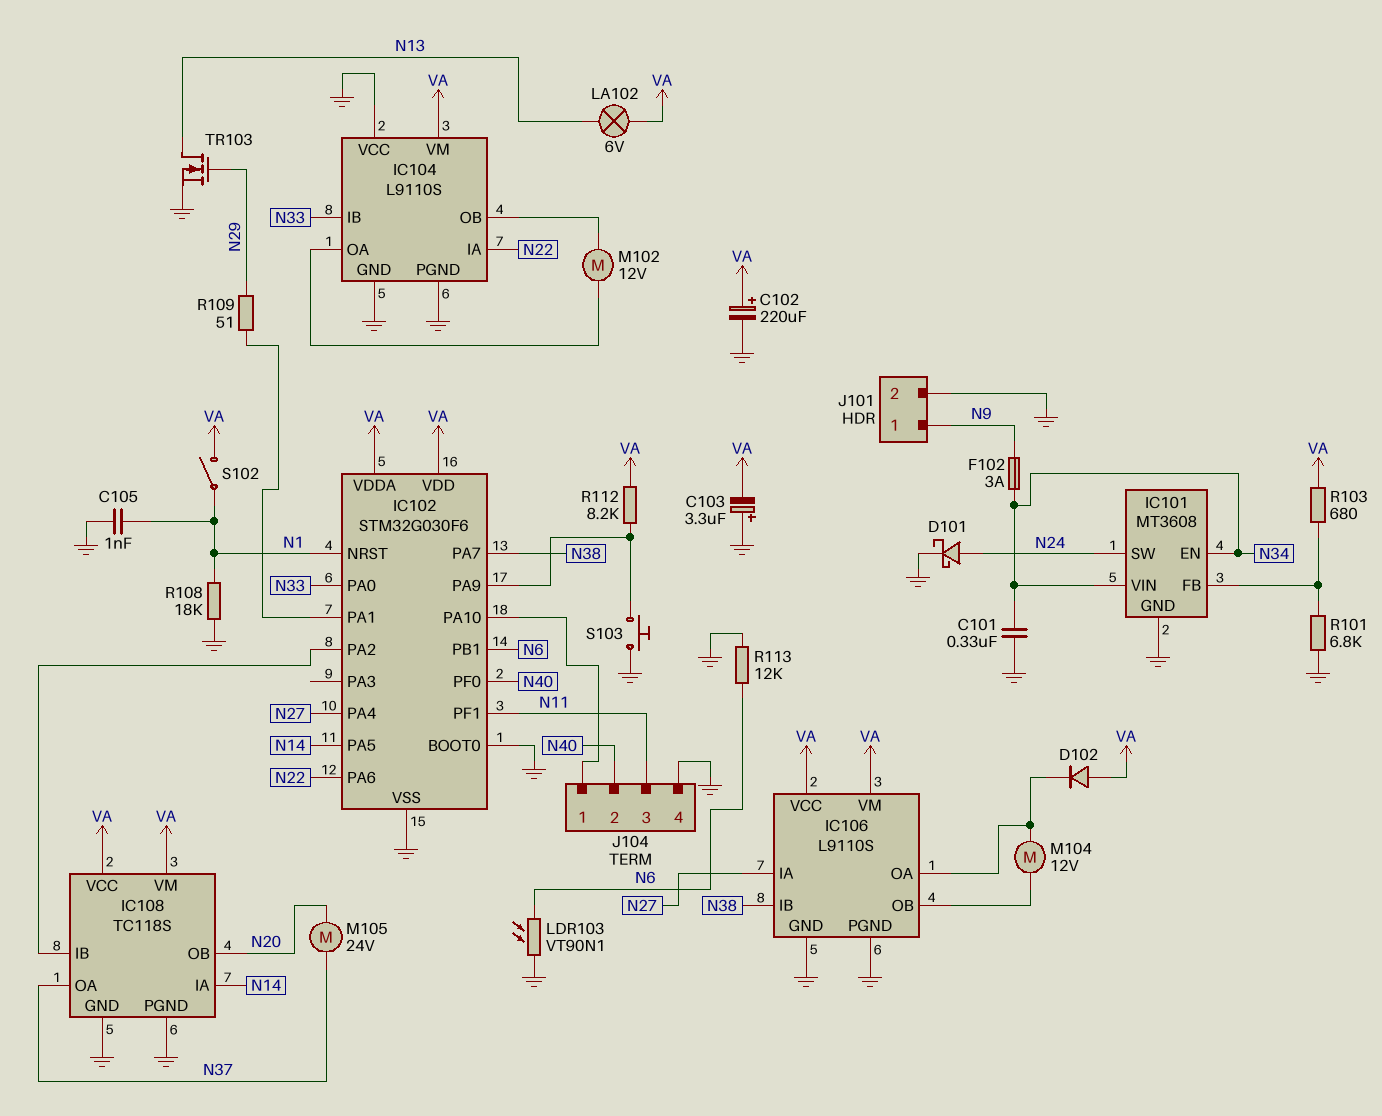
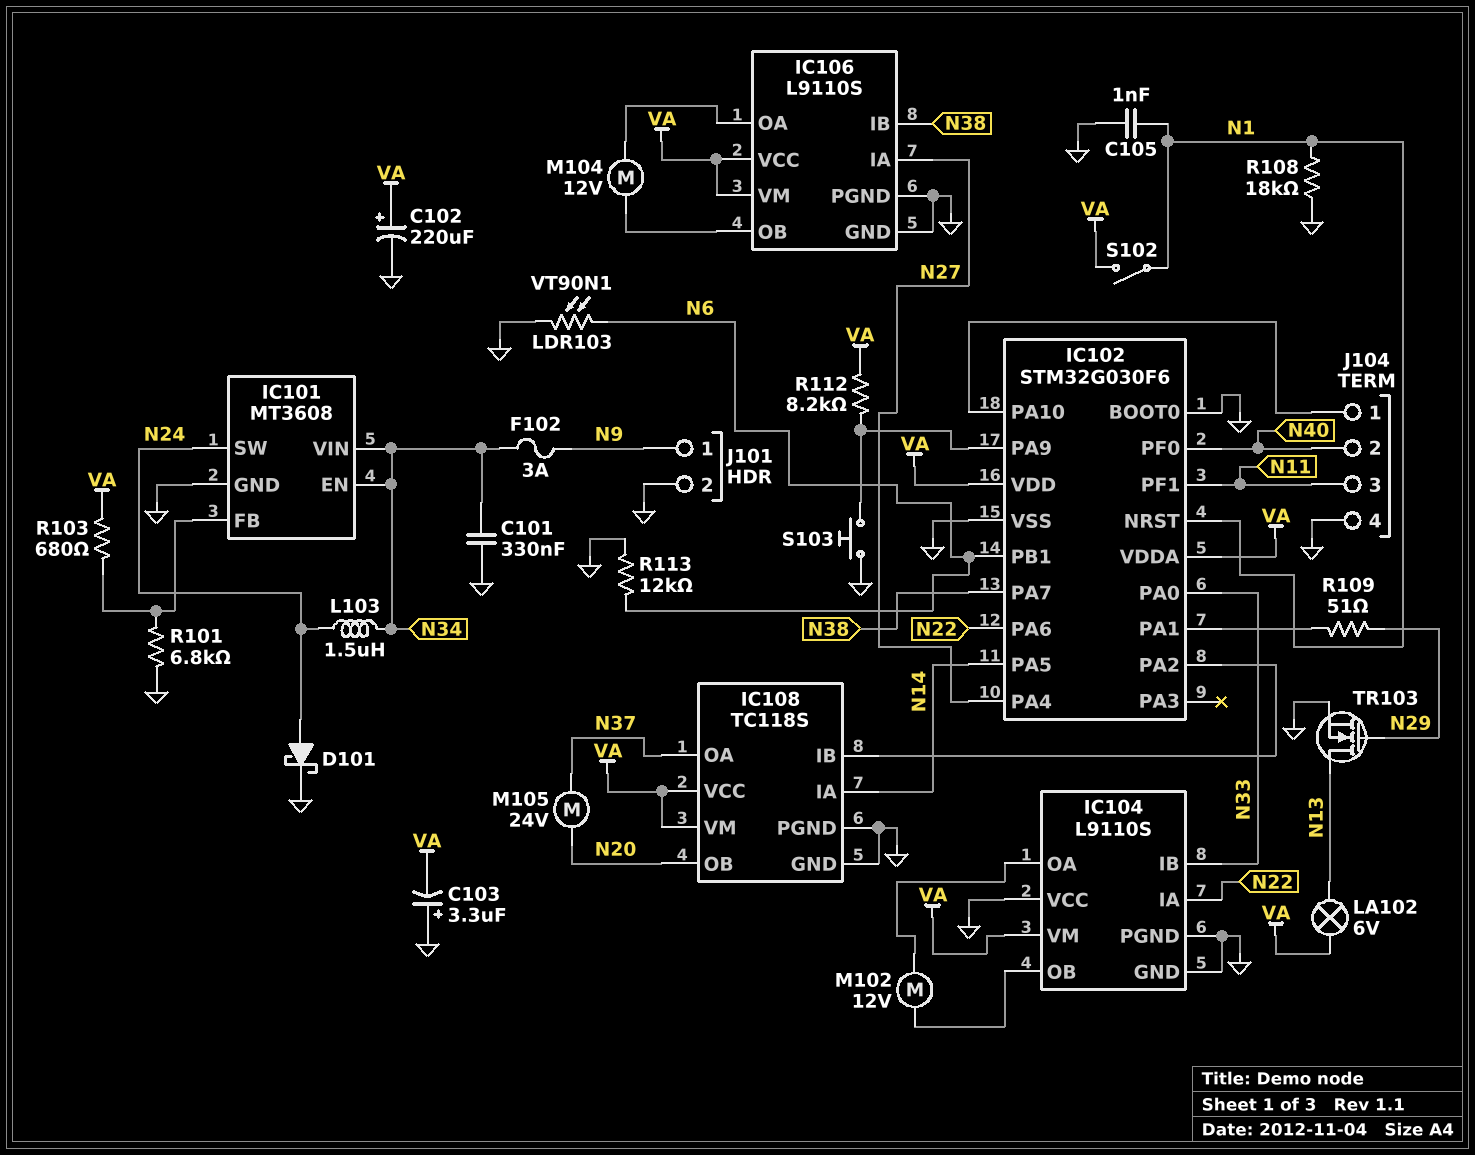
D102: diode (A VA, K IC106/OA) -> none
L103: none -> 1.5uH (N24, N34)

